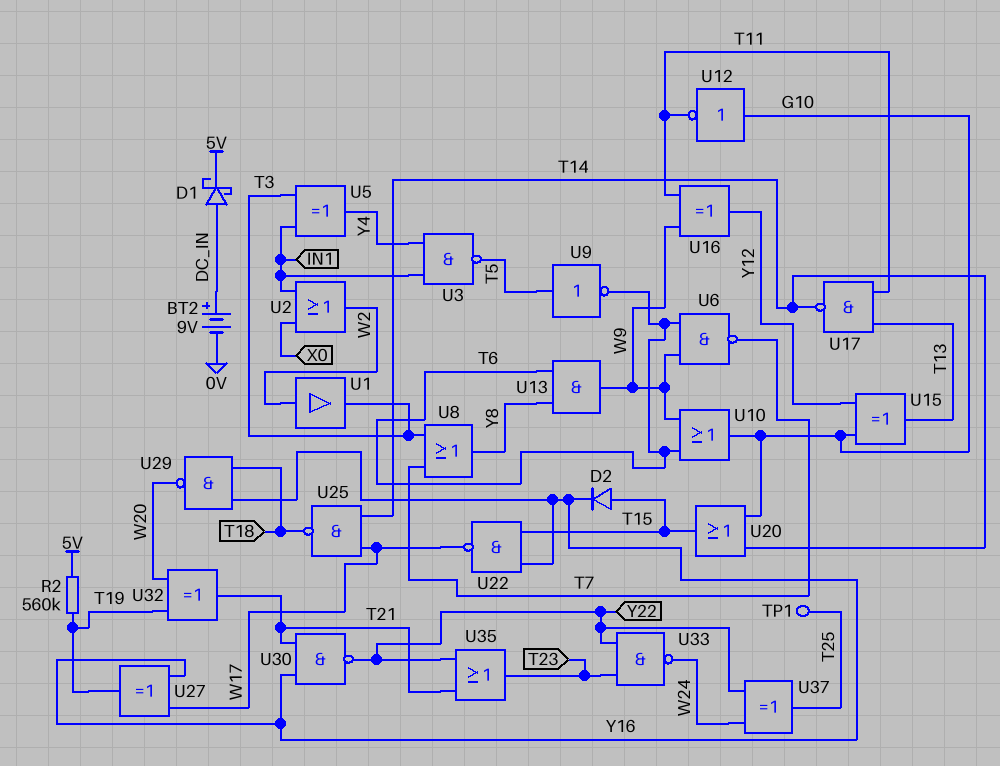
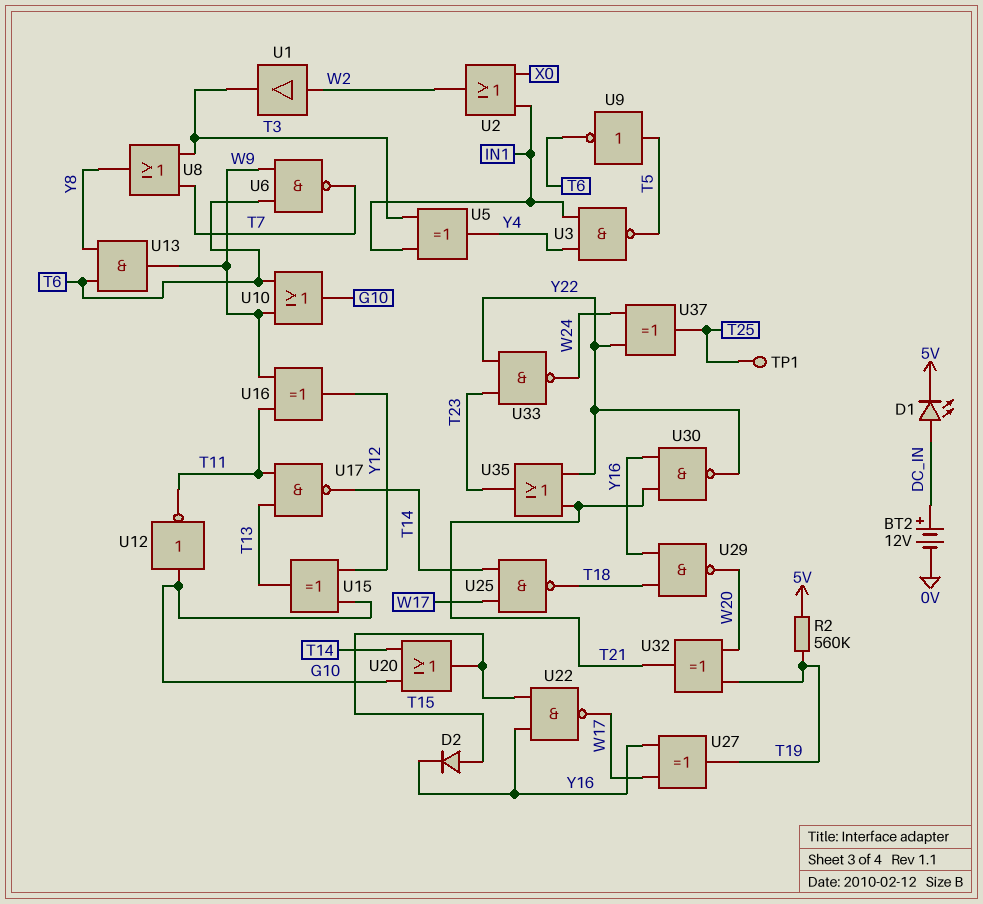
BT2: 9V (plus DC_IN, minus 0V) -> 12V (plus DC_IN, minus 0V)
D1: schottky (A DC_IN, K 5V) -> LED (A DC_IN, K 5V)

